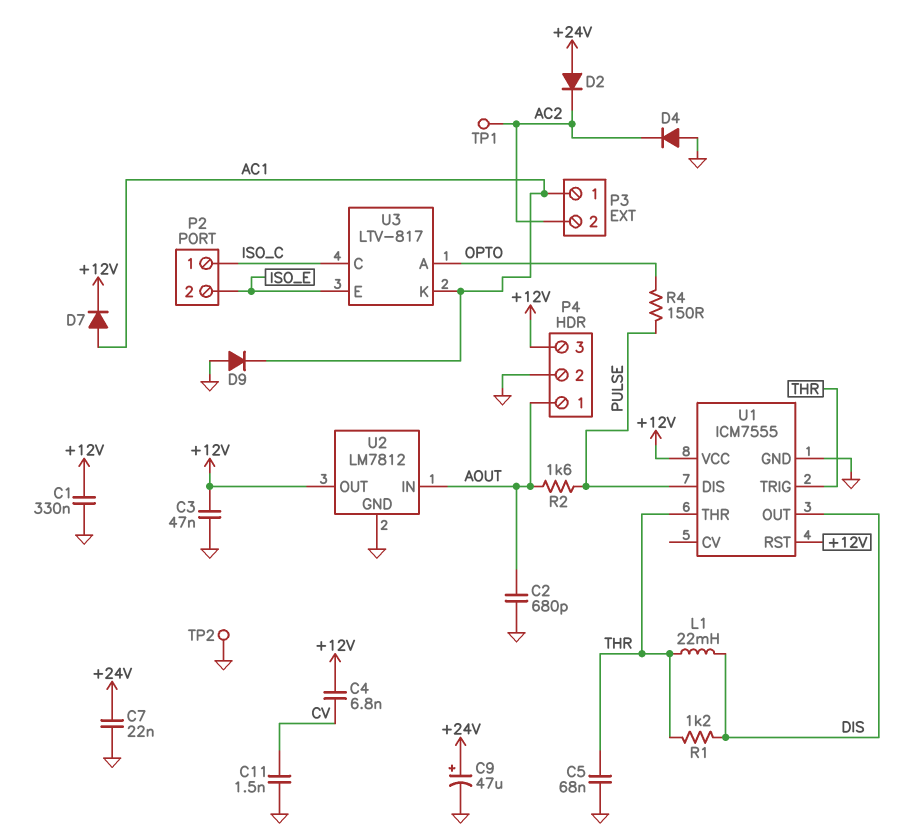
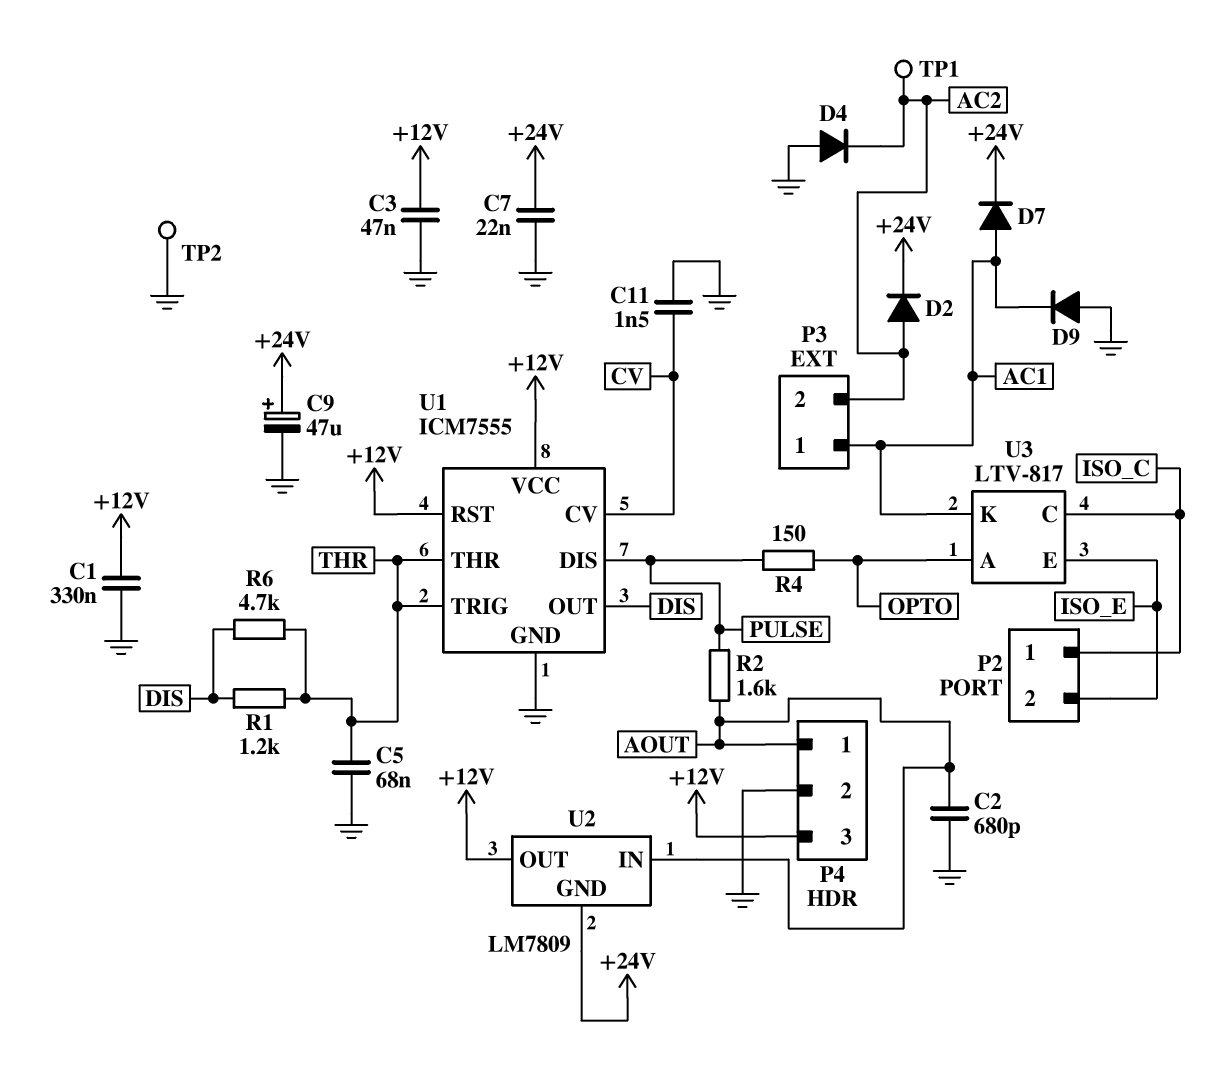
C4: 6.8nF (+12V, CV) -> none
D2: diode (A +24V, K AC2) -> diode (A AC2, K +24V)
D7: diode (A AC1, K +12V) -> diode (A AC1, K +24V)
L1: 22mH (DIS, THR) -> none
R6: none -> 4.7k (DIS, THR)
U1 pin CV: none -> CV
U2: LM7812 -> LM7809
U2 pin GND: GND -> +24V

